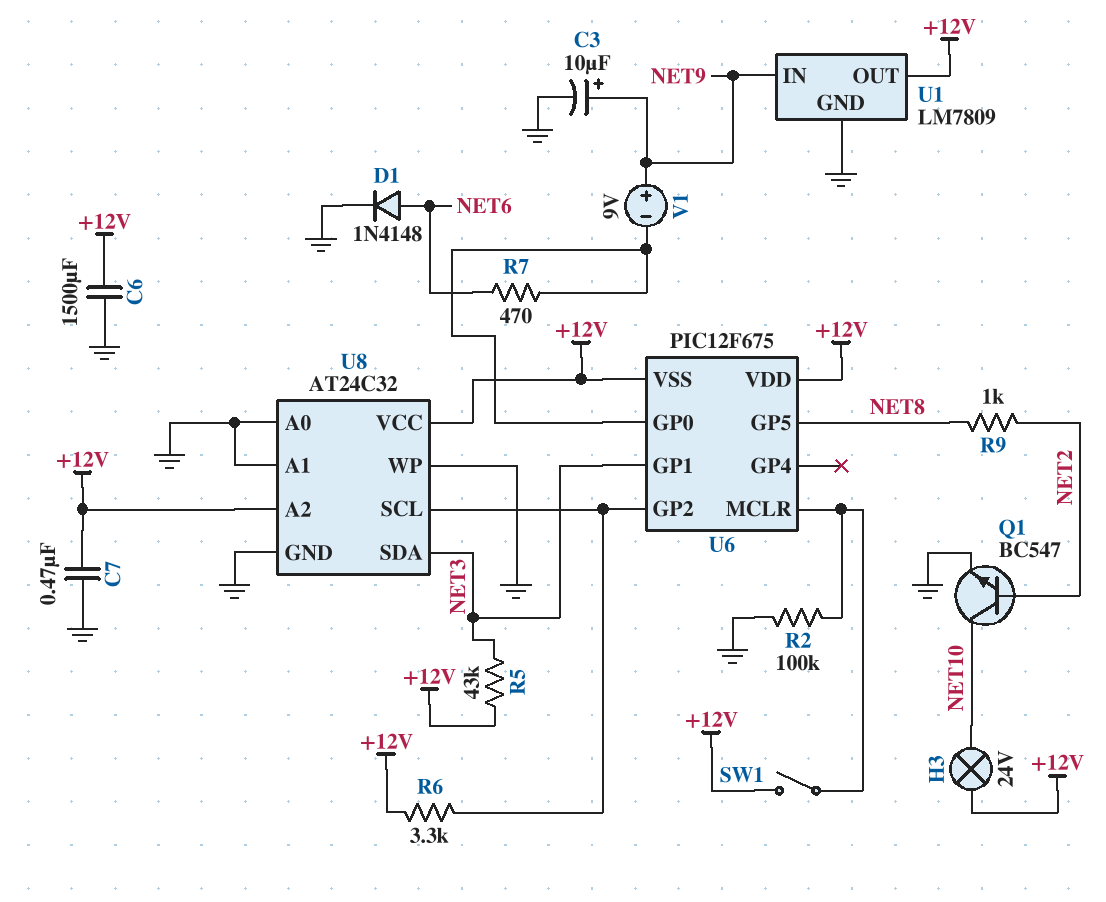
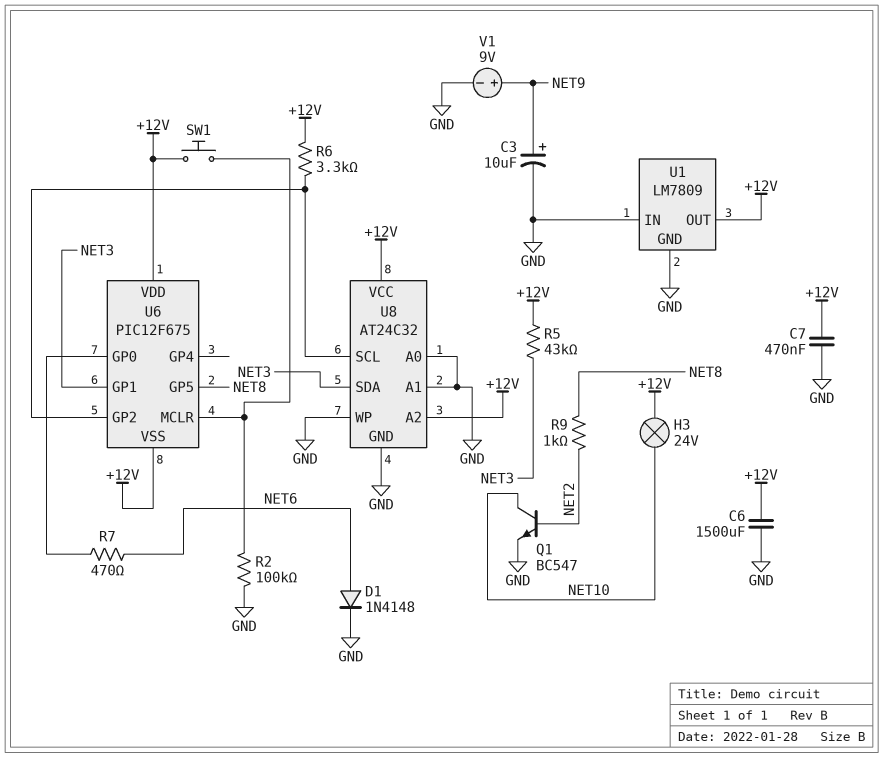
SW1: switch (+12V, U6/MCLR) -> button (+12V, U6/MCLR)
U1 pin IN: NET9 -> GND
V1: 9V (plus NET9, minus U6/GP0) -> 9V (plus NET9, minus GND)

